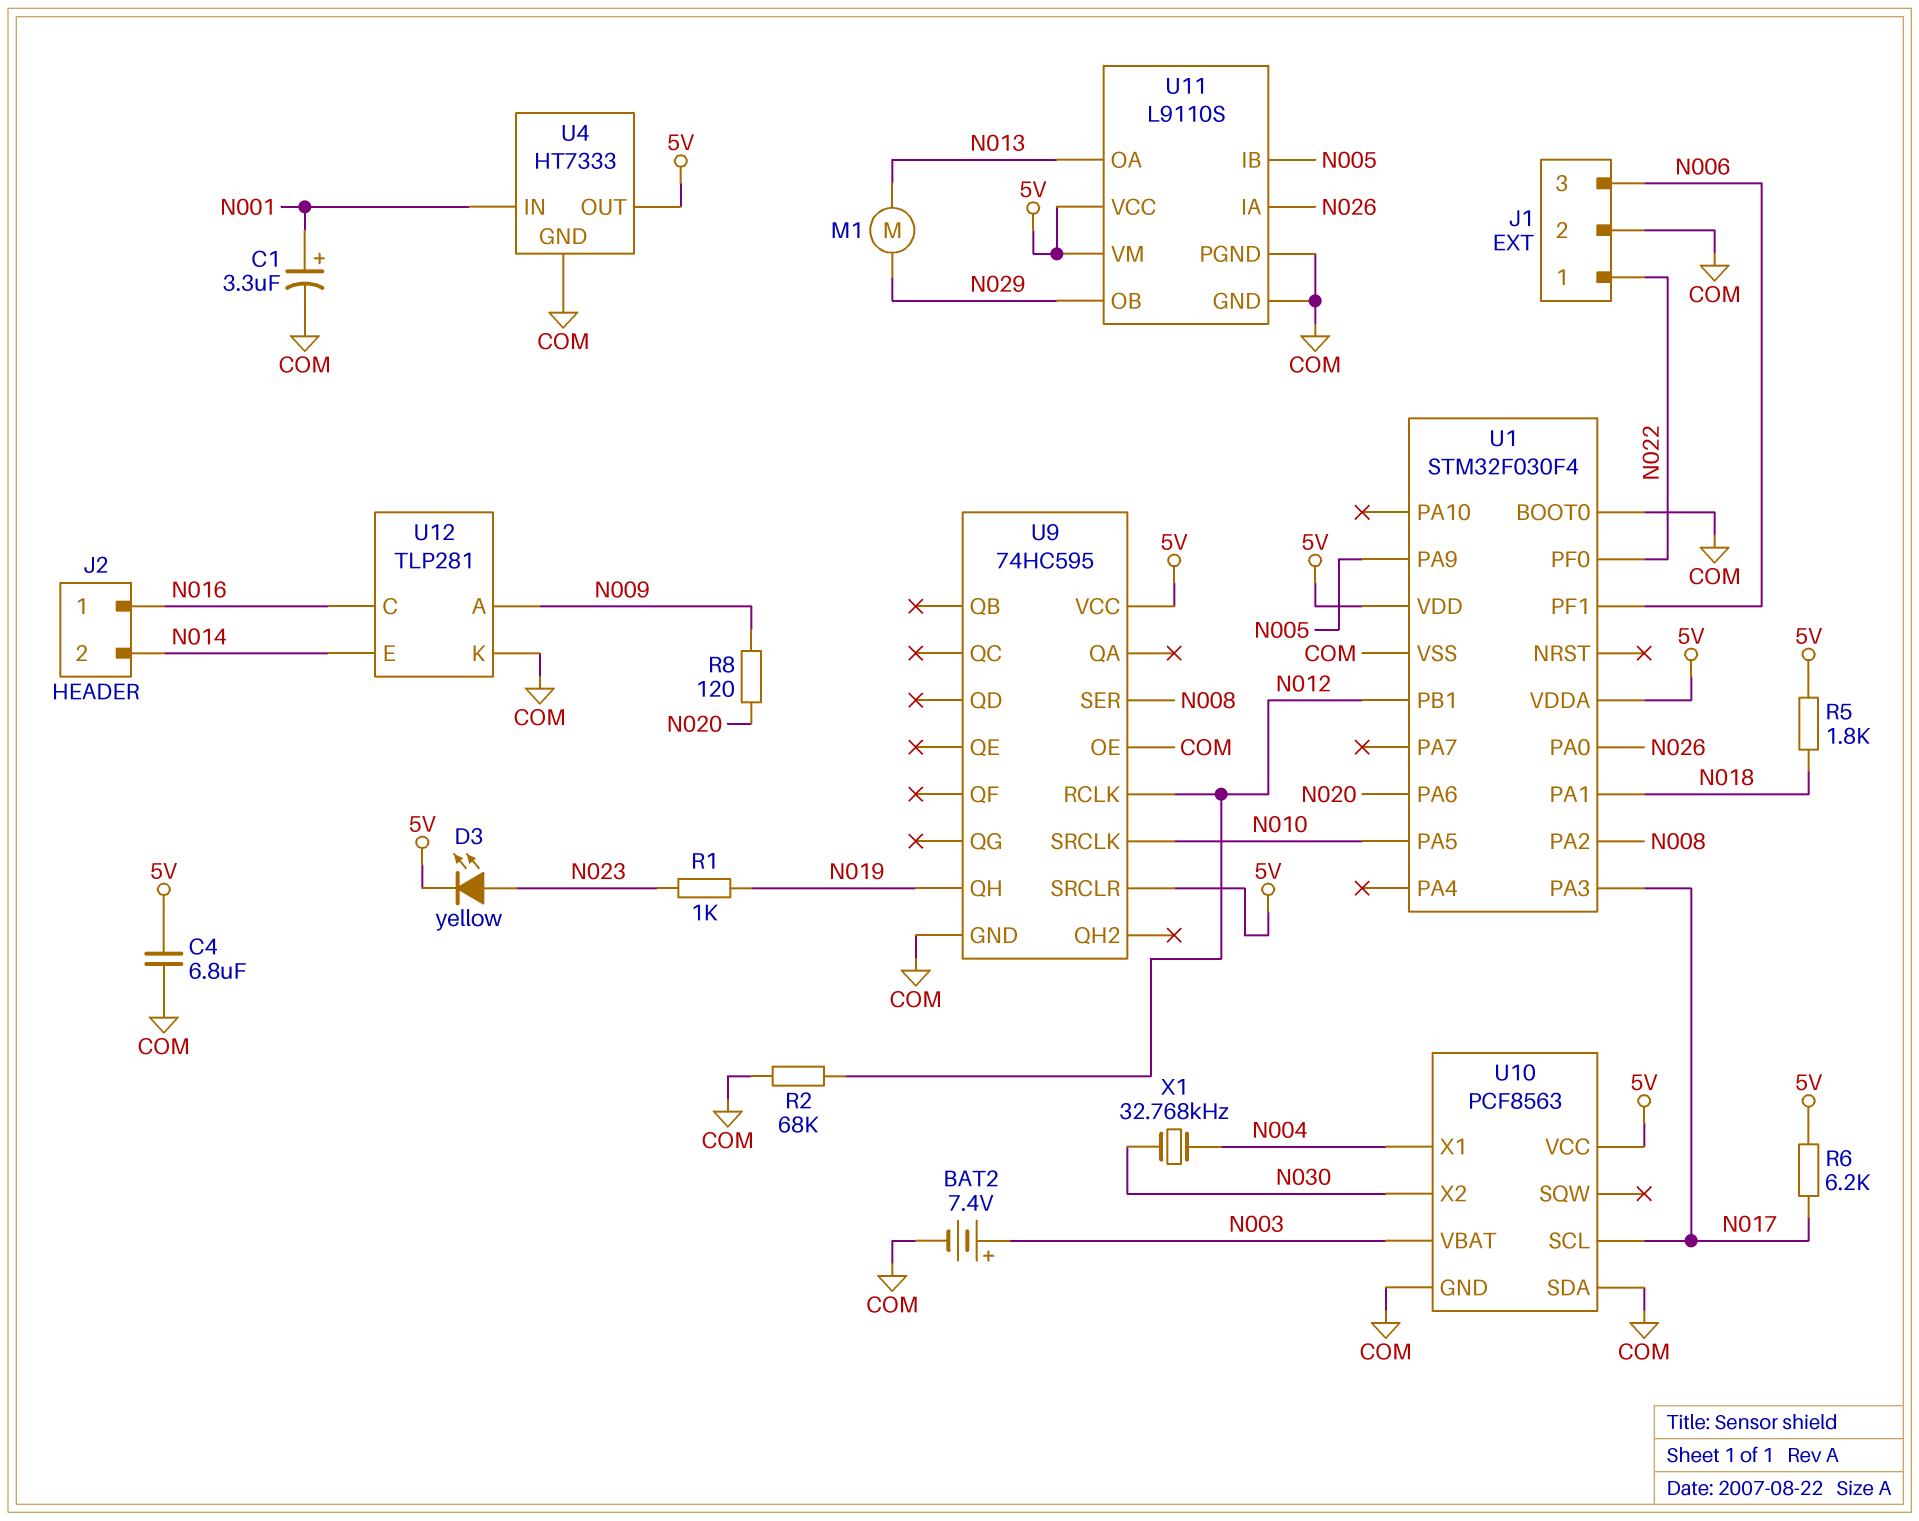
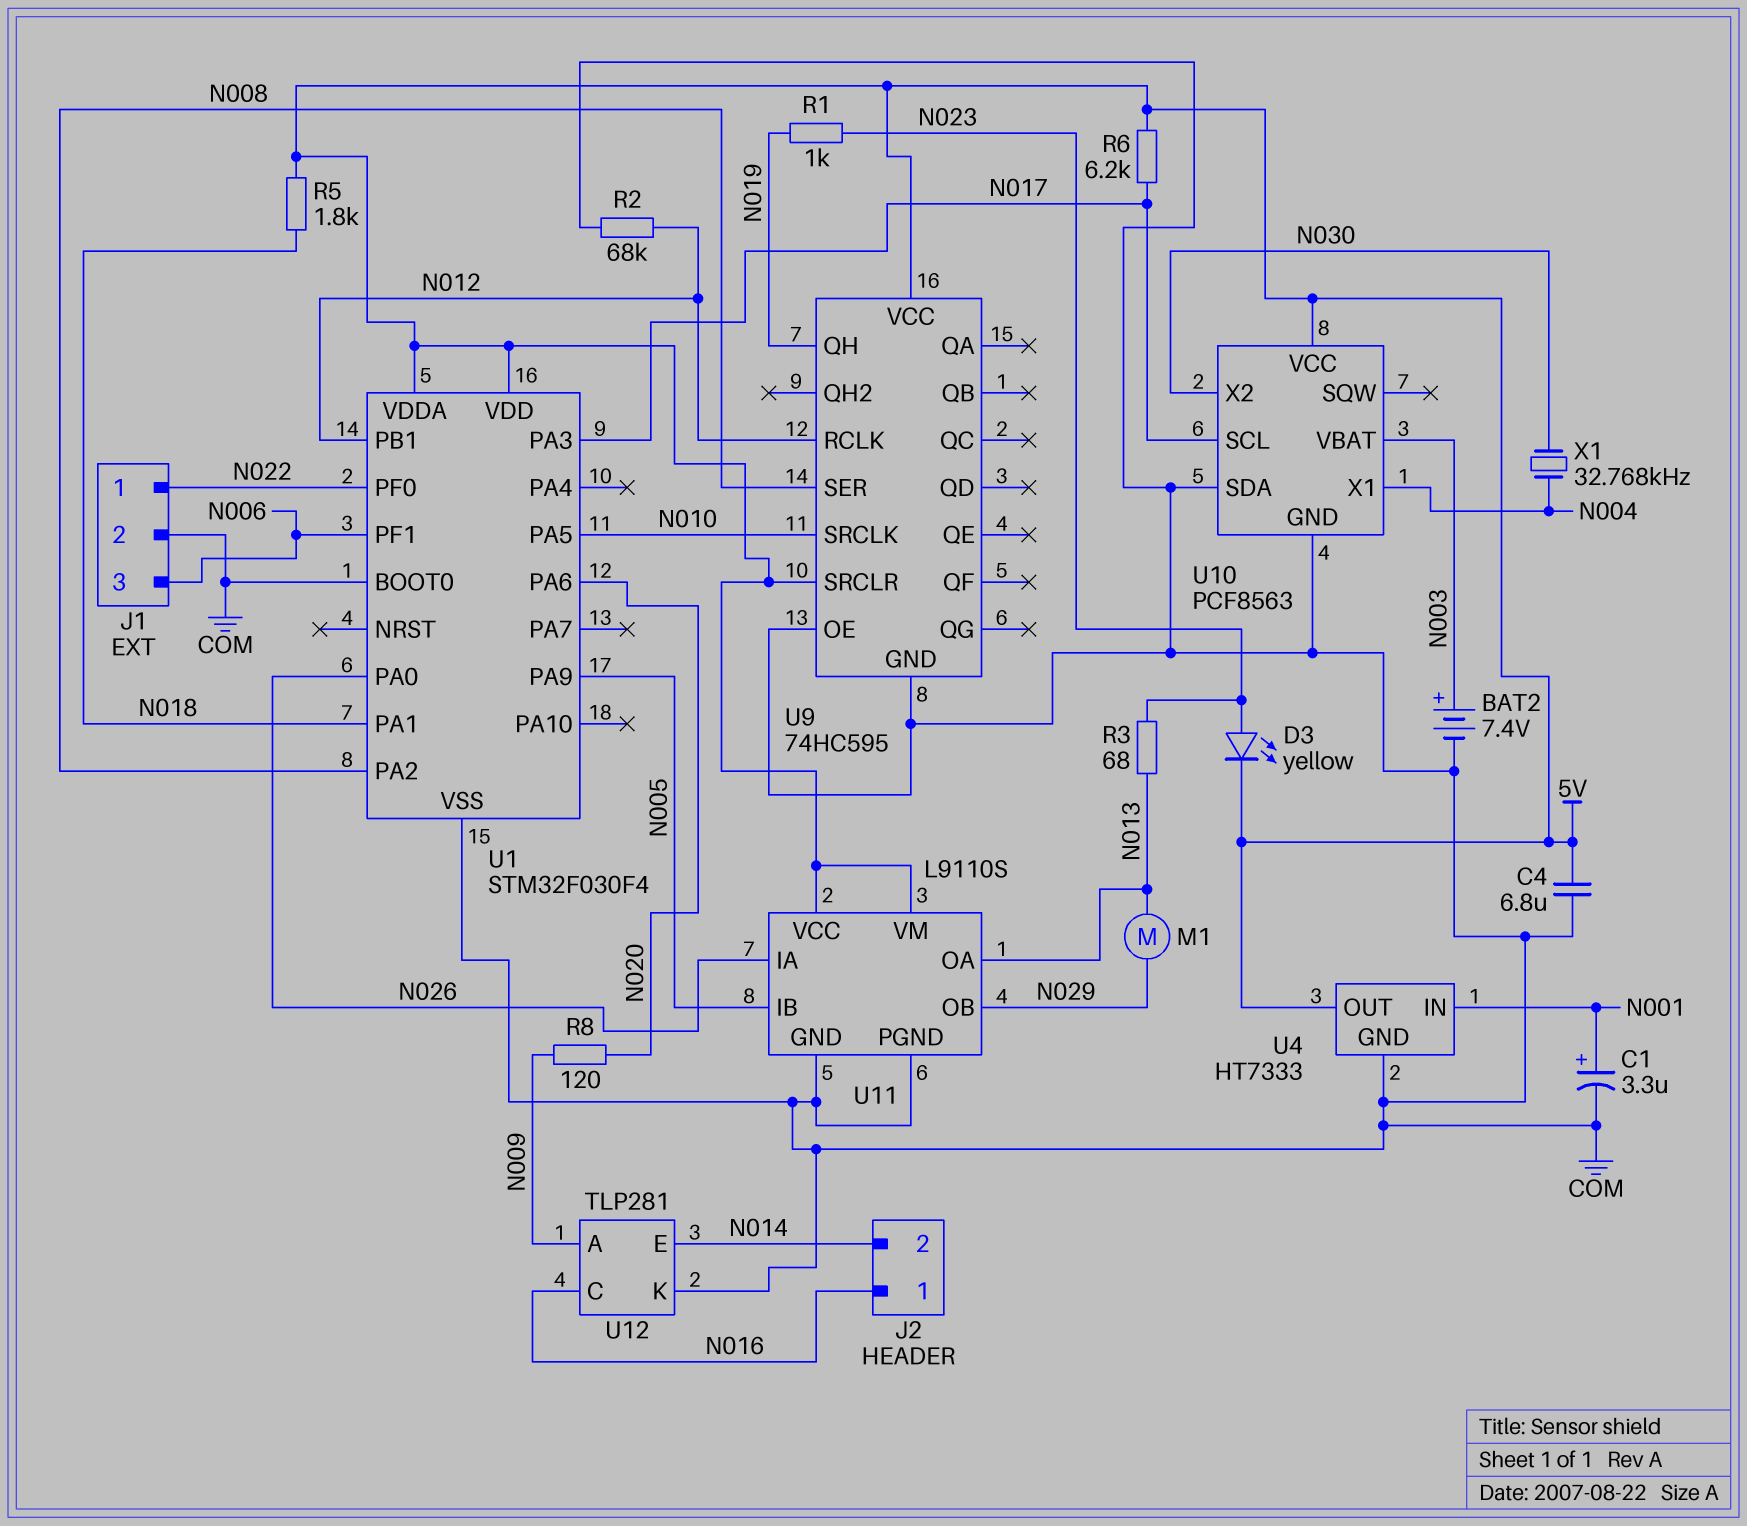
R3: none -> 68 (N013, N023)

